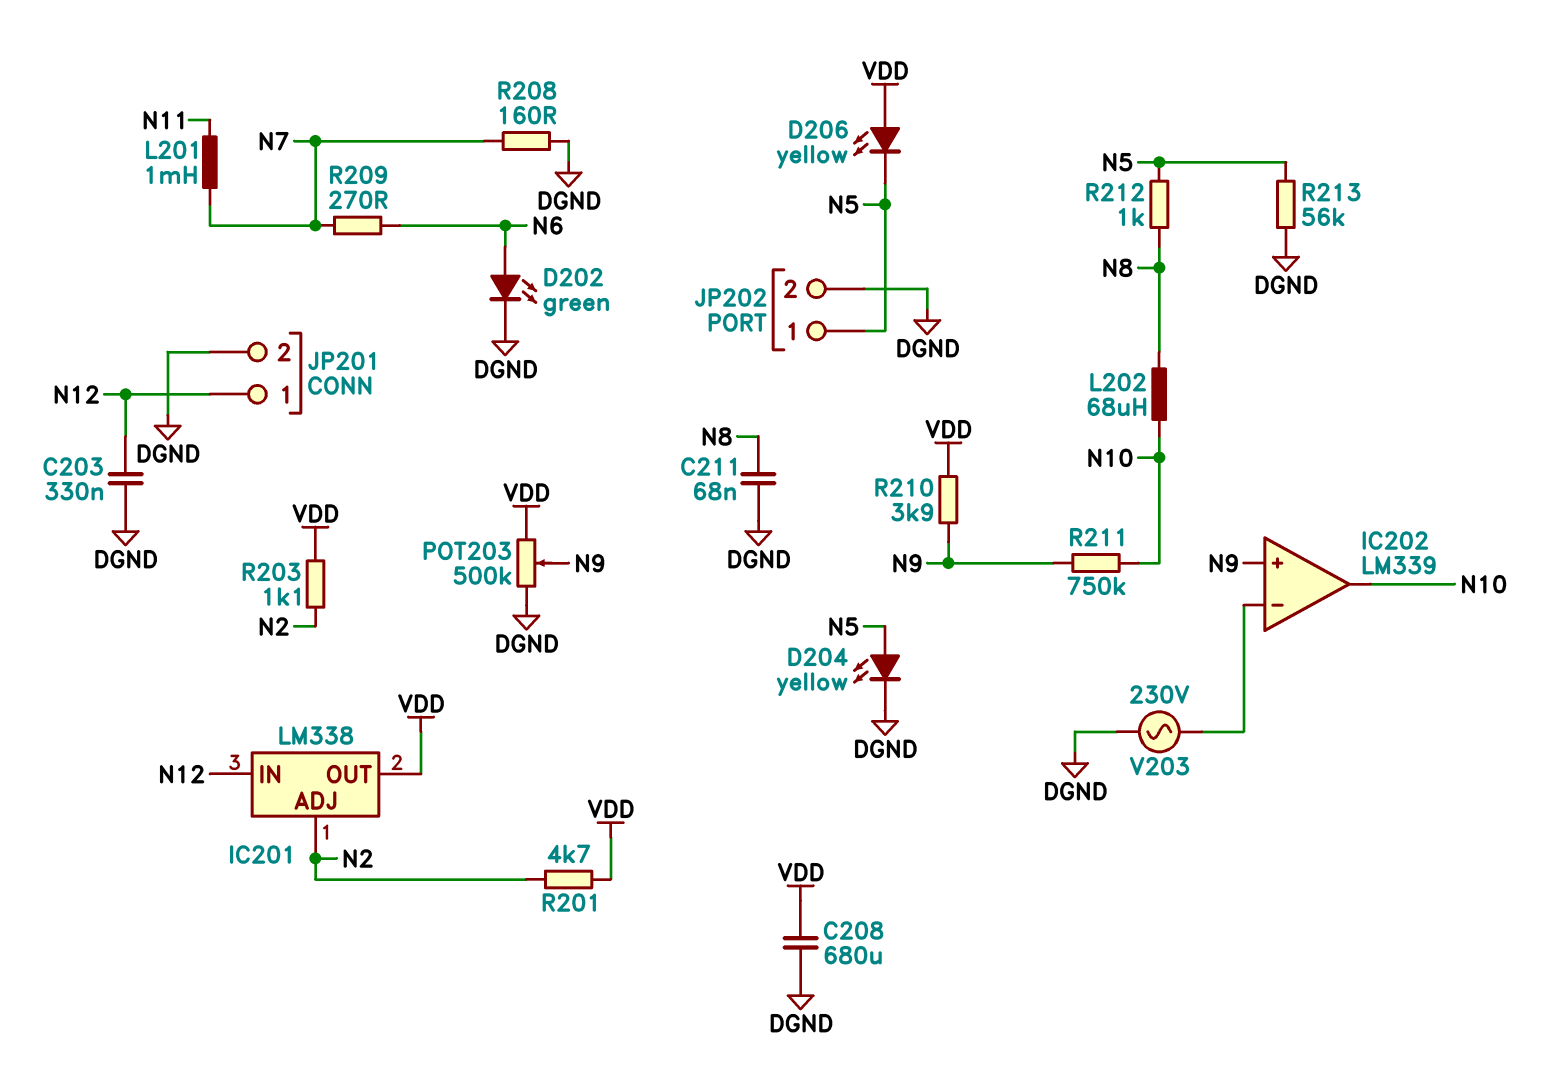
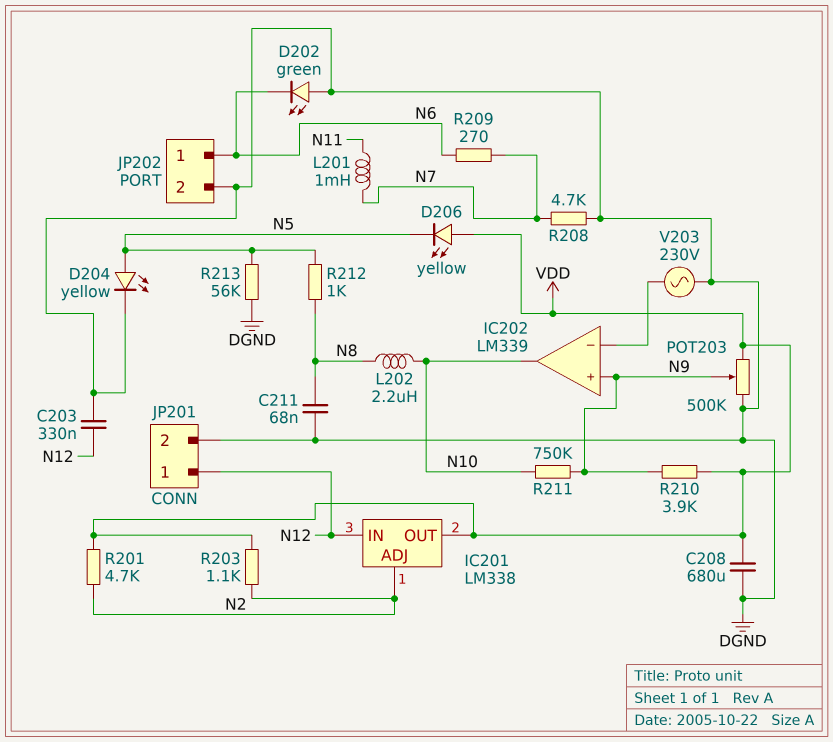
D202: LED green (A N6, K DGND) -> LED green (A DGND, K N6)
JP202 pin 1: N5 -> N6
L202: 68uH (N8, N10) -> 2.2uH (N8, N10)
R208: 160 (DGND, N7) -> 4.7k (DGND, N7)

